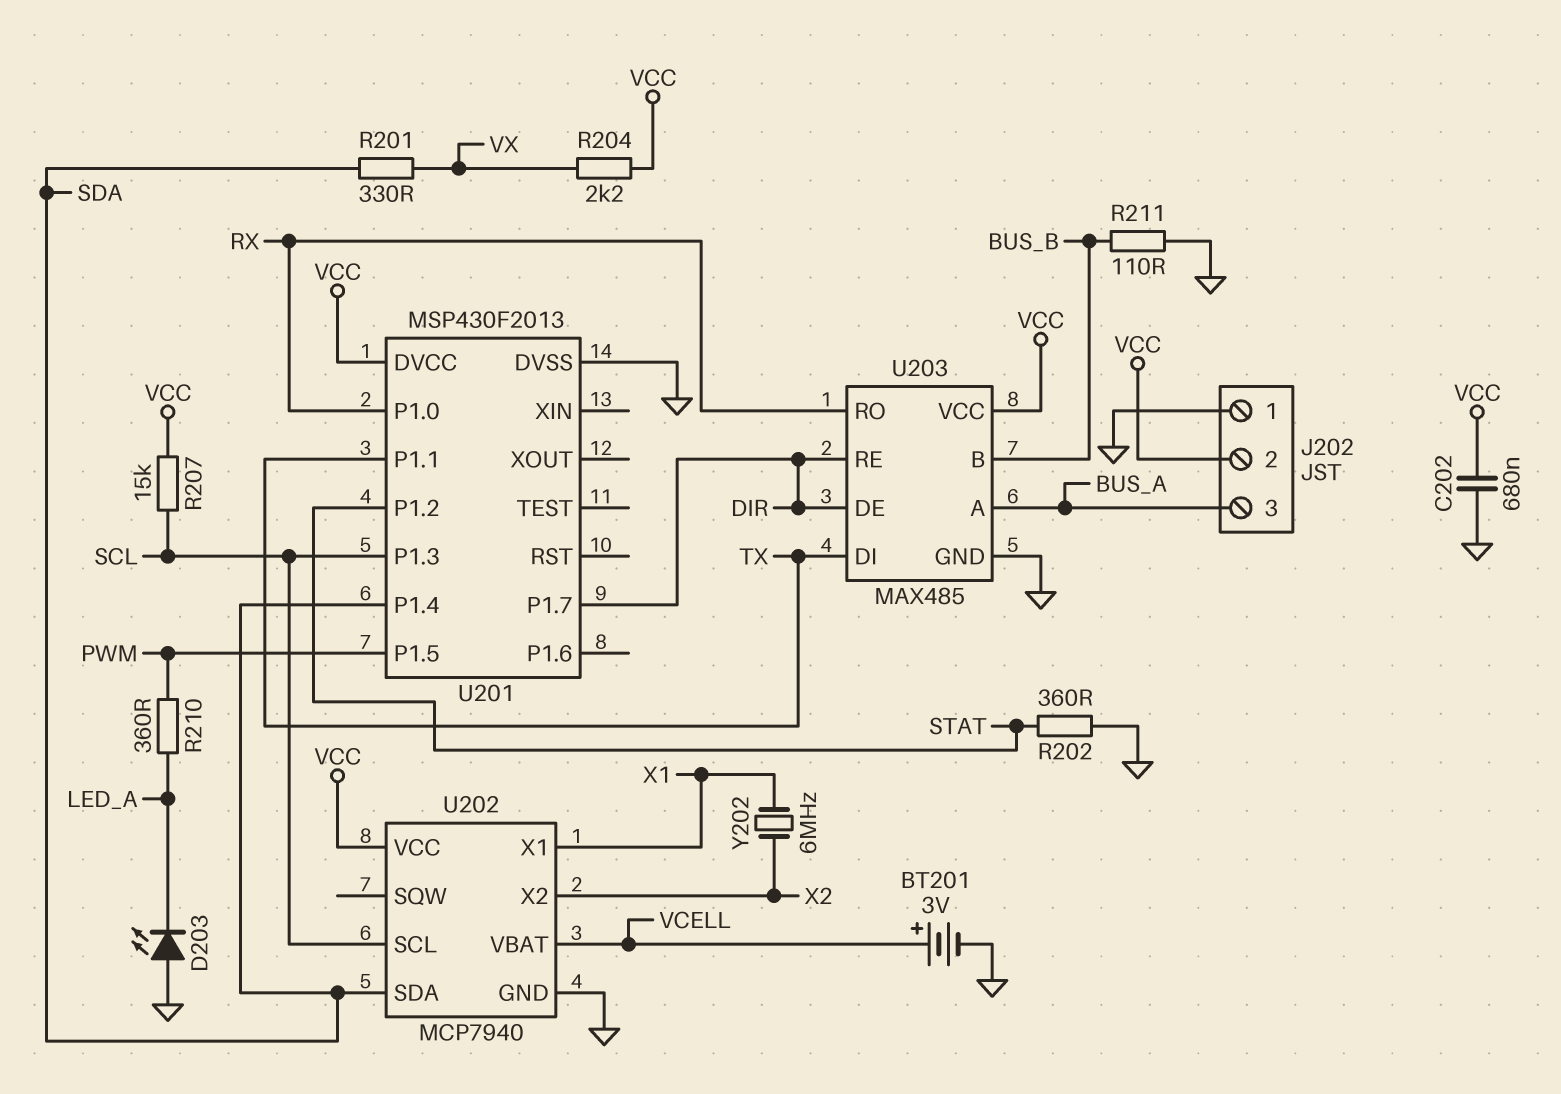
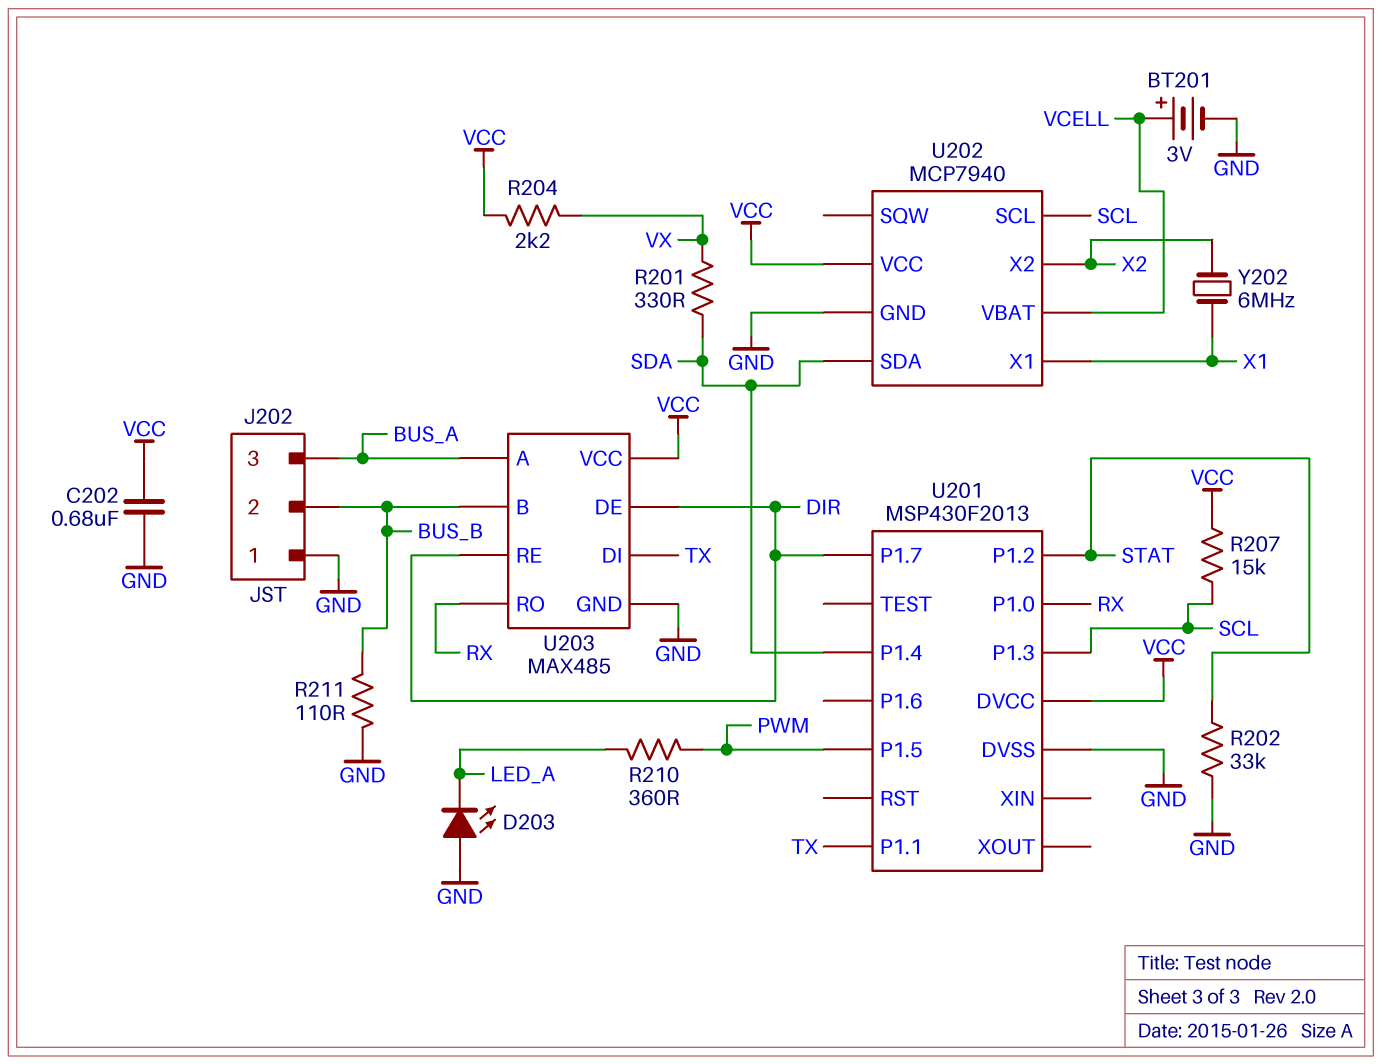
J202 pin 2: VCC -> BUS_B
R202: 360 (GND, STAT) -> 33k (GND, STAT)

